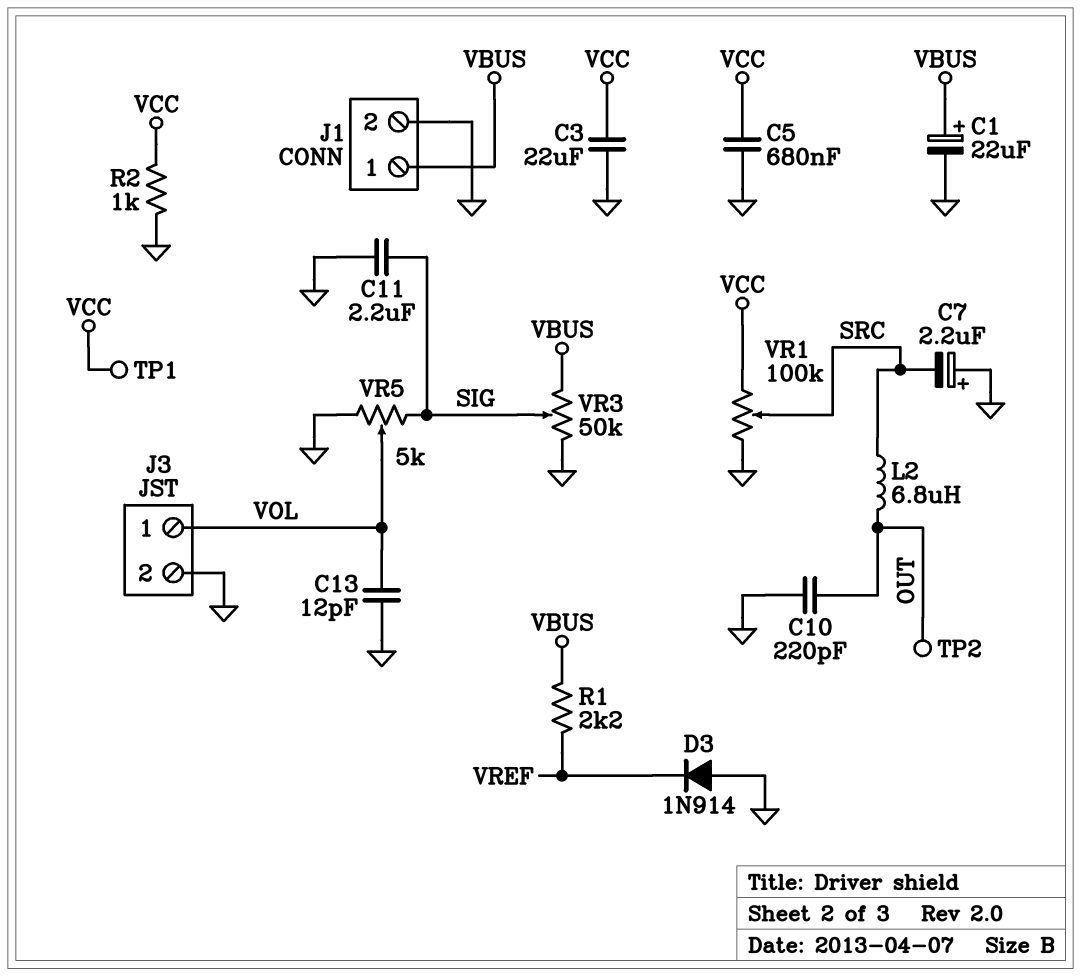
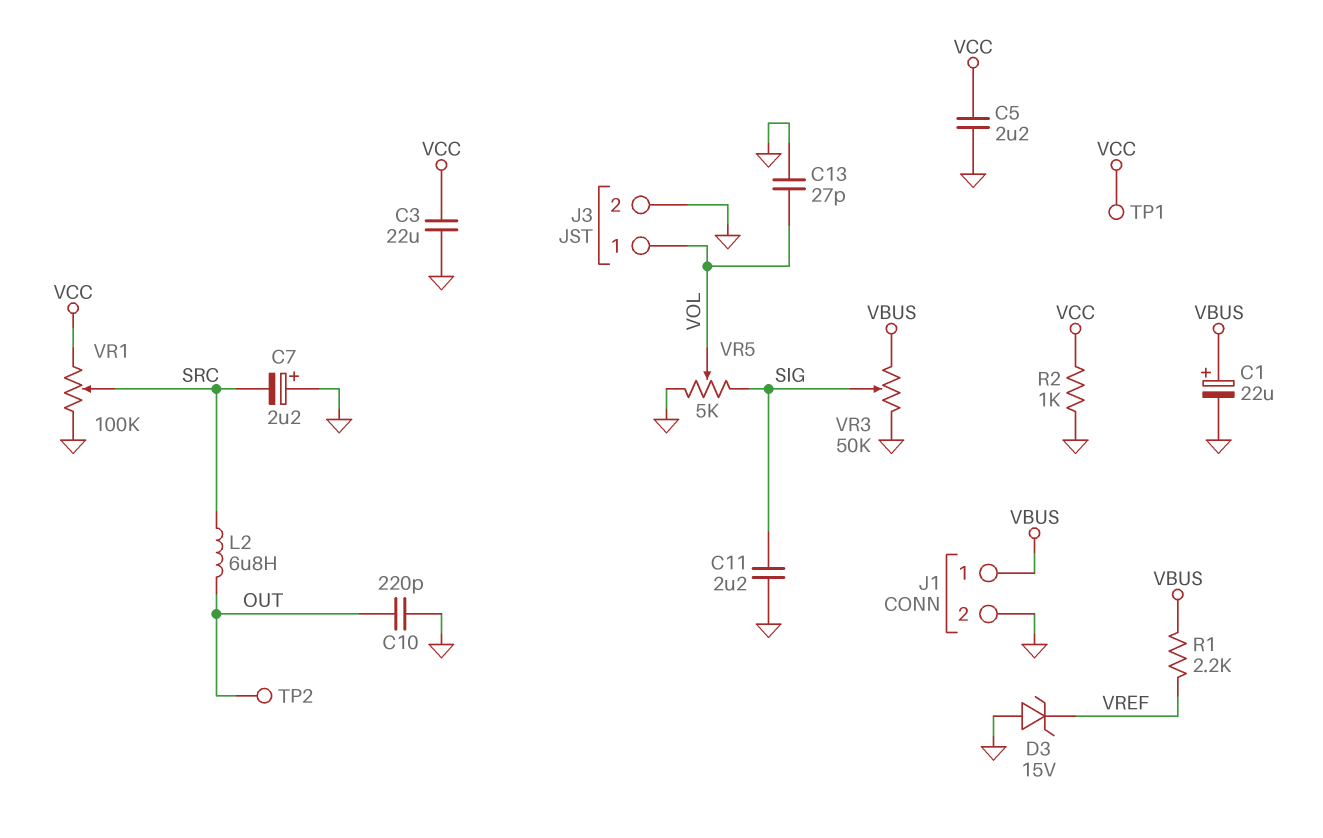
C5: 680nF (GND, VCC) -> 2.2uF (GND, VCC)
C13: 12pF (GND, VOL) -> 27pF (GND, VOL)
D3: diode 1N914 (A GND, K VREF) -> zener 15V (A GND, K VREF)

